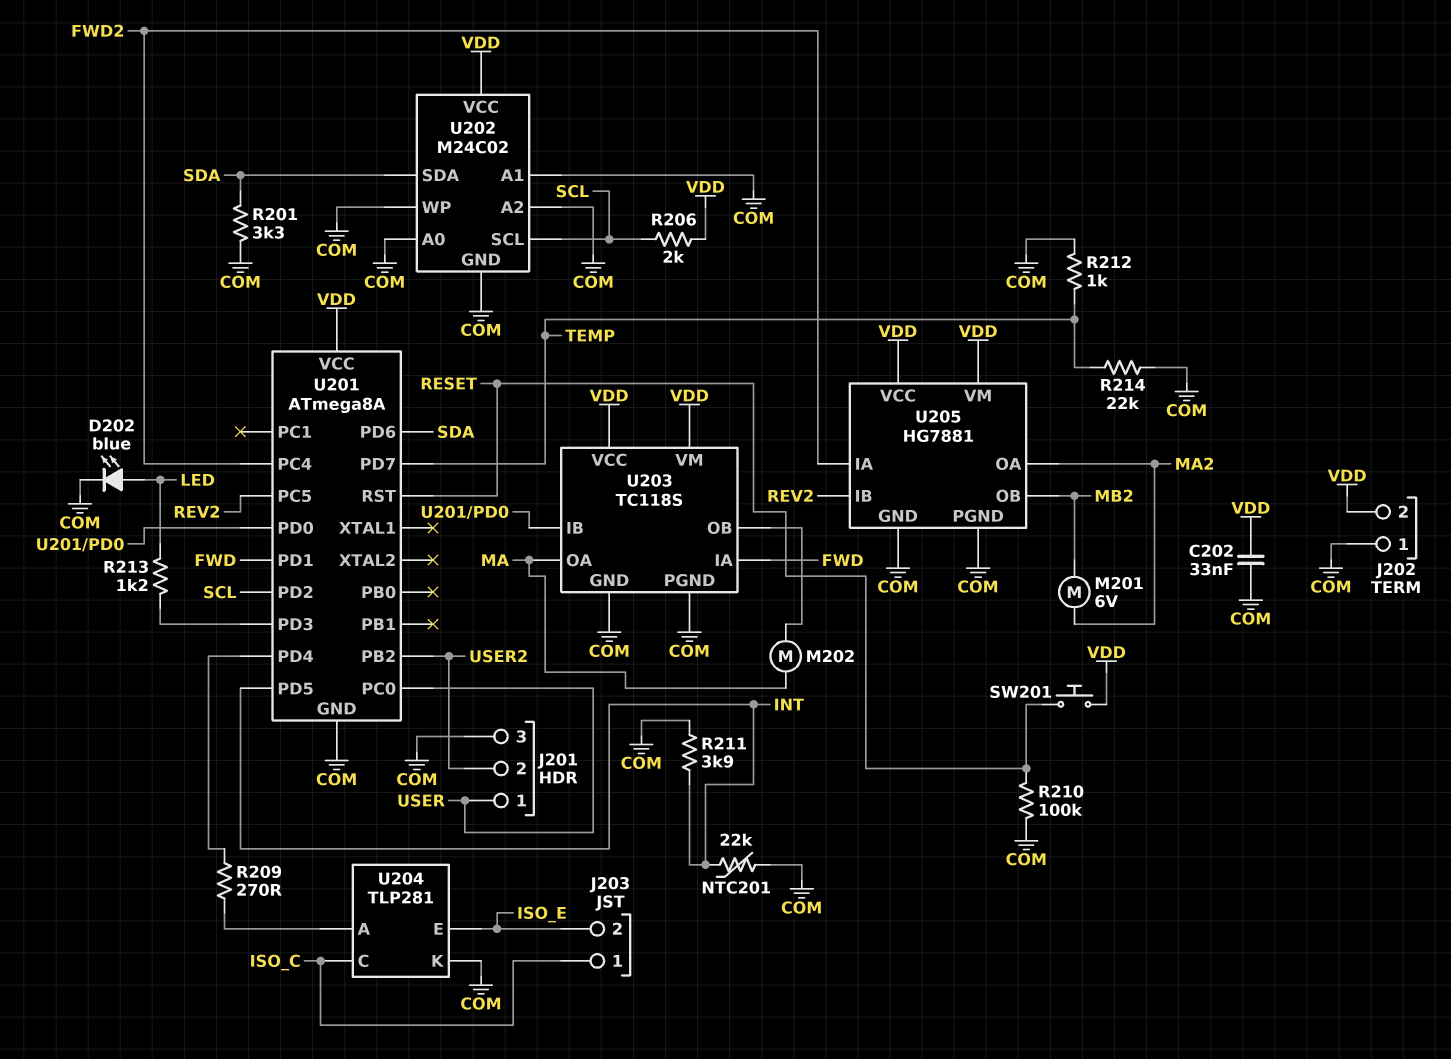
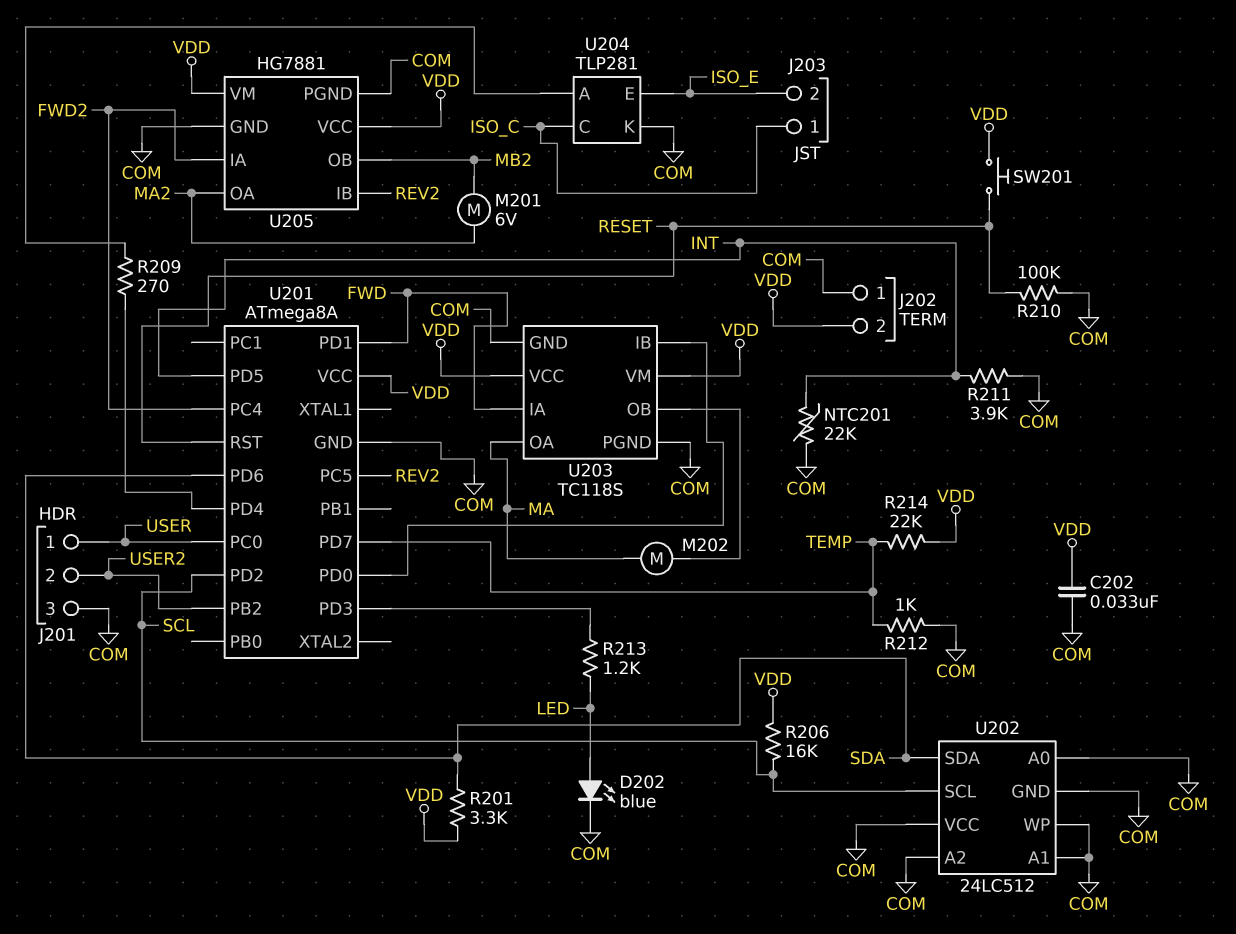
R201: 3.3k (COM, SDA) -> 3.3k (SDA, VDD)
R206: 2k (SCL, VDD) -> 16k (SCL, VDD)
R214: 22k (COM, TEMP) -> 22k (TEMP, VDD)
U202: M24C02 -> 24LC512
U202 pin VCC: VDD -> COM

